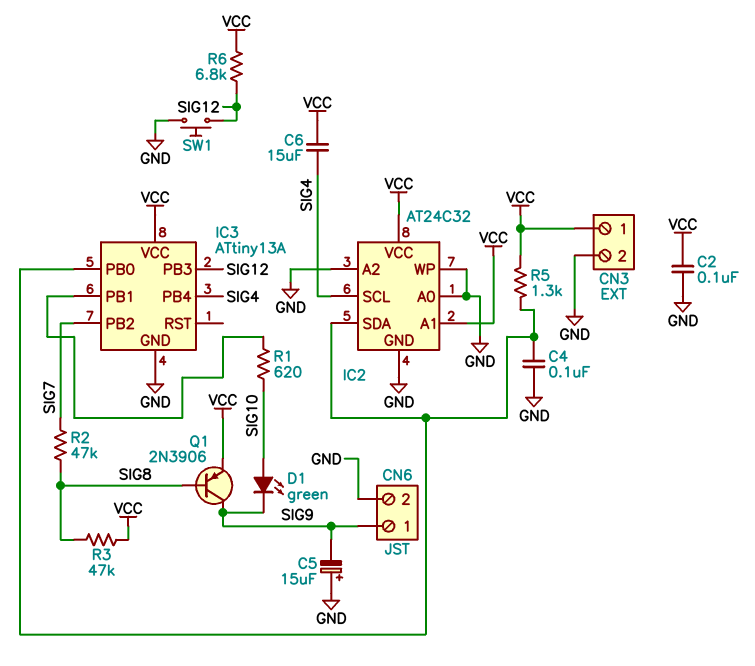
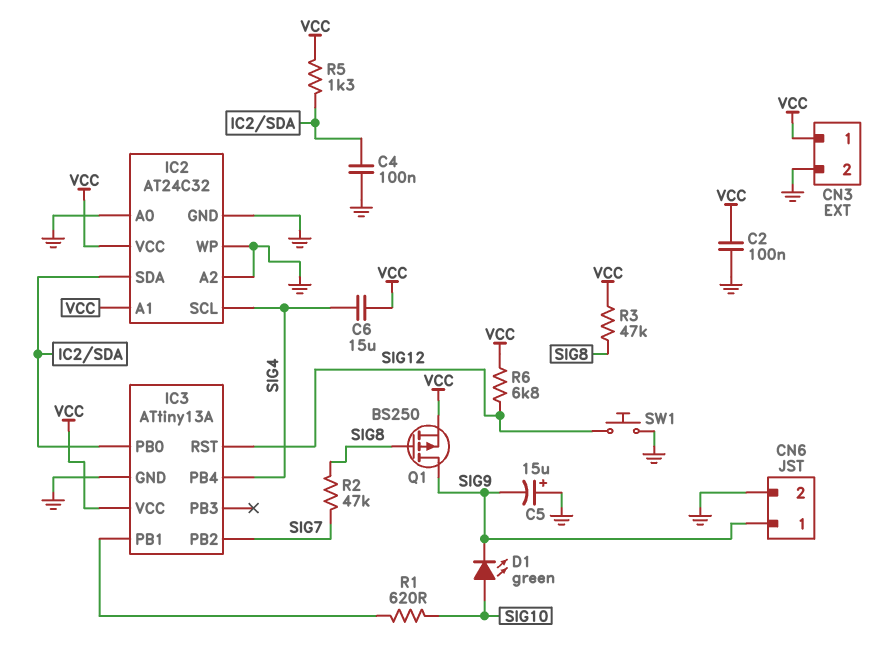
IC3 pin PB3: SIG12 -> none
IC3 pin RST: none -> SIG12
Q1: PNP 2N3906 (B SIG8, C SIG9, E VCC) -> PMOS BS250 (G SIG8, D SIG9, S VCC)

